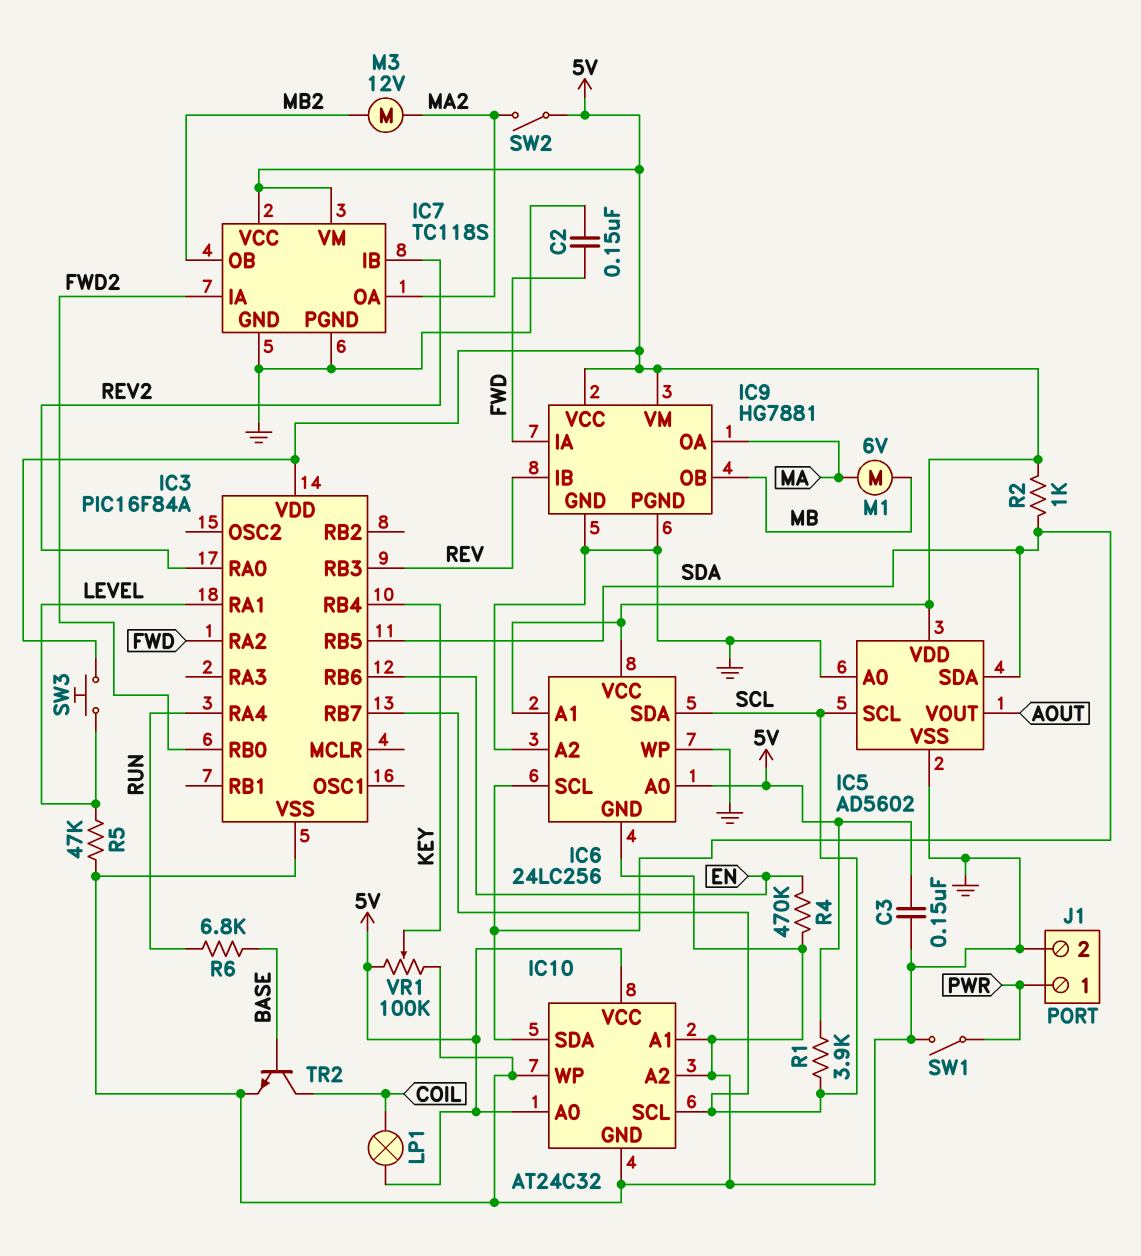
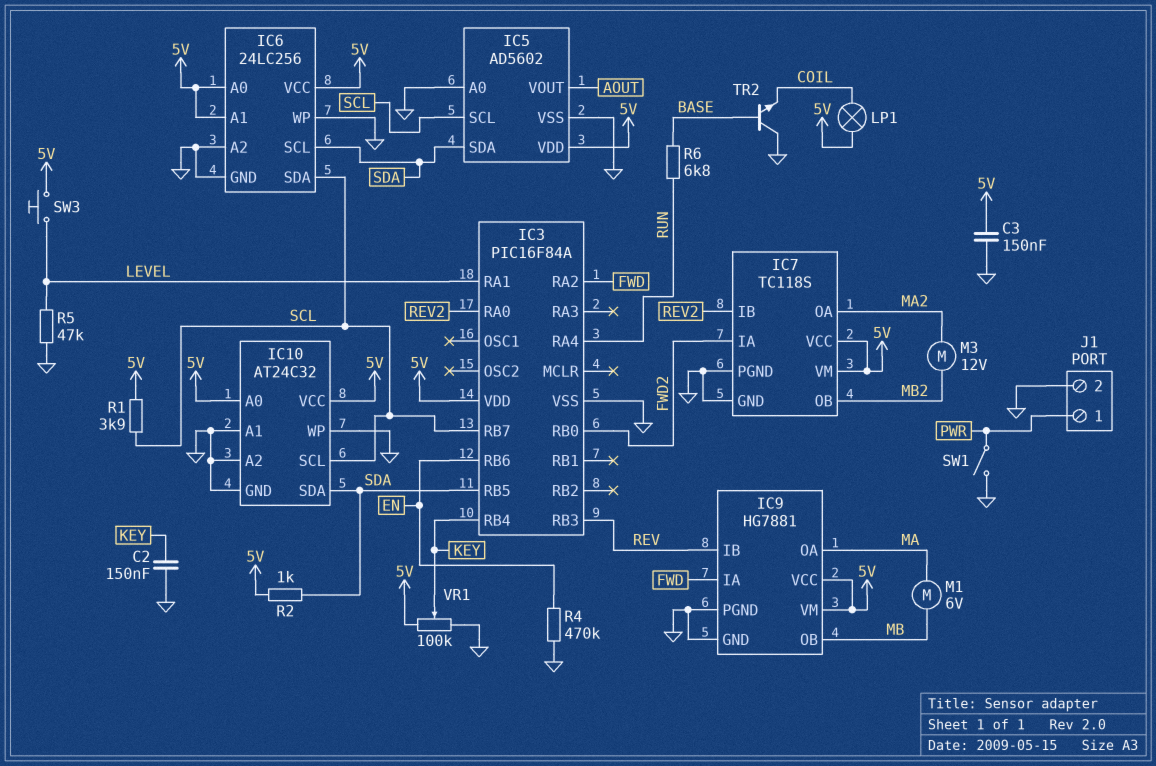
C2: 150nF (FWD, GND) -> 150nF (GND, KEY)
SW2: switch (5V, MA2) -> none
TR2: NPN (B BASE, C COIL, E GND) -> NPN (B BASE, C GND, E COIL)

